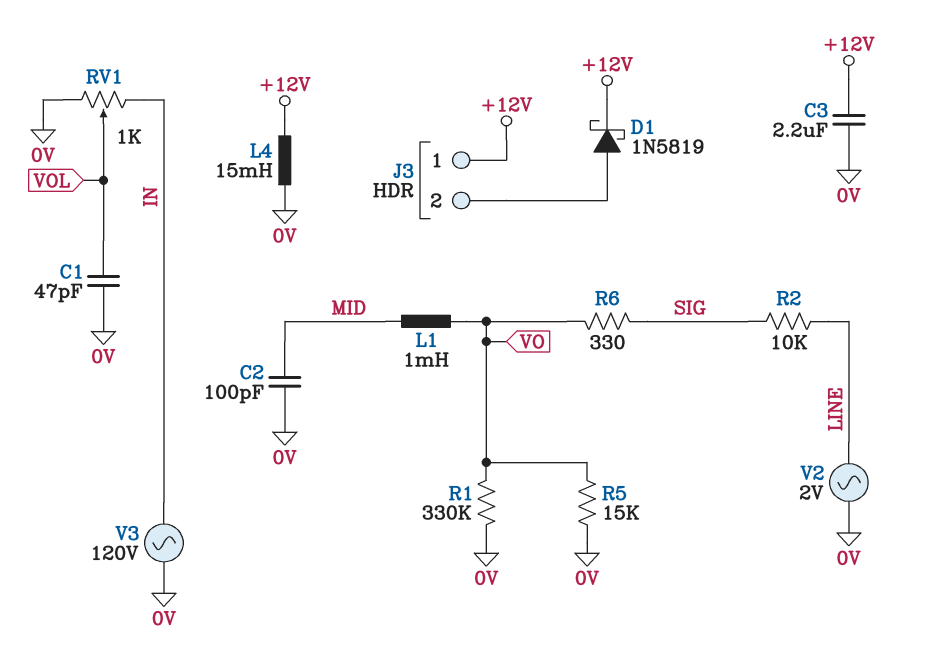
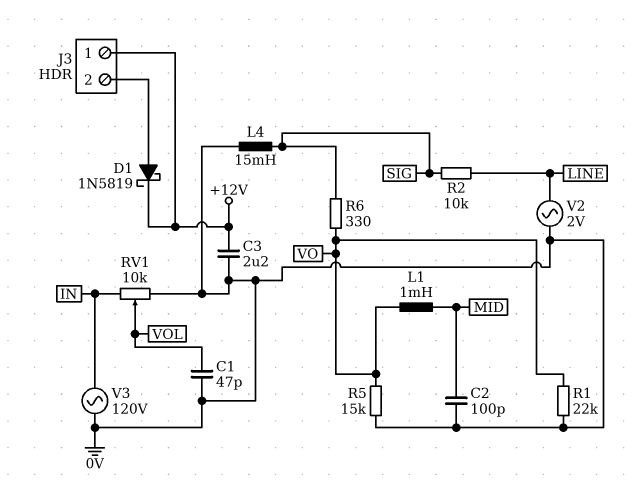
L4: 15mH (+12V, 0V) -> 15mH (0V, SIG)
R1: 330k (0V, VO) -> 22k (0V, VO)
RV1: 1k (0V, IN, wiper VOL) -> 10k (0V, IN, wiper VOL)

